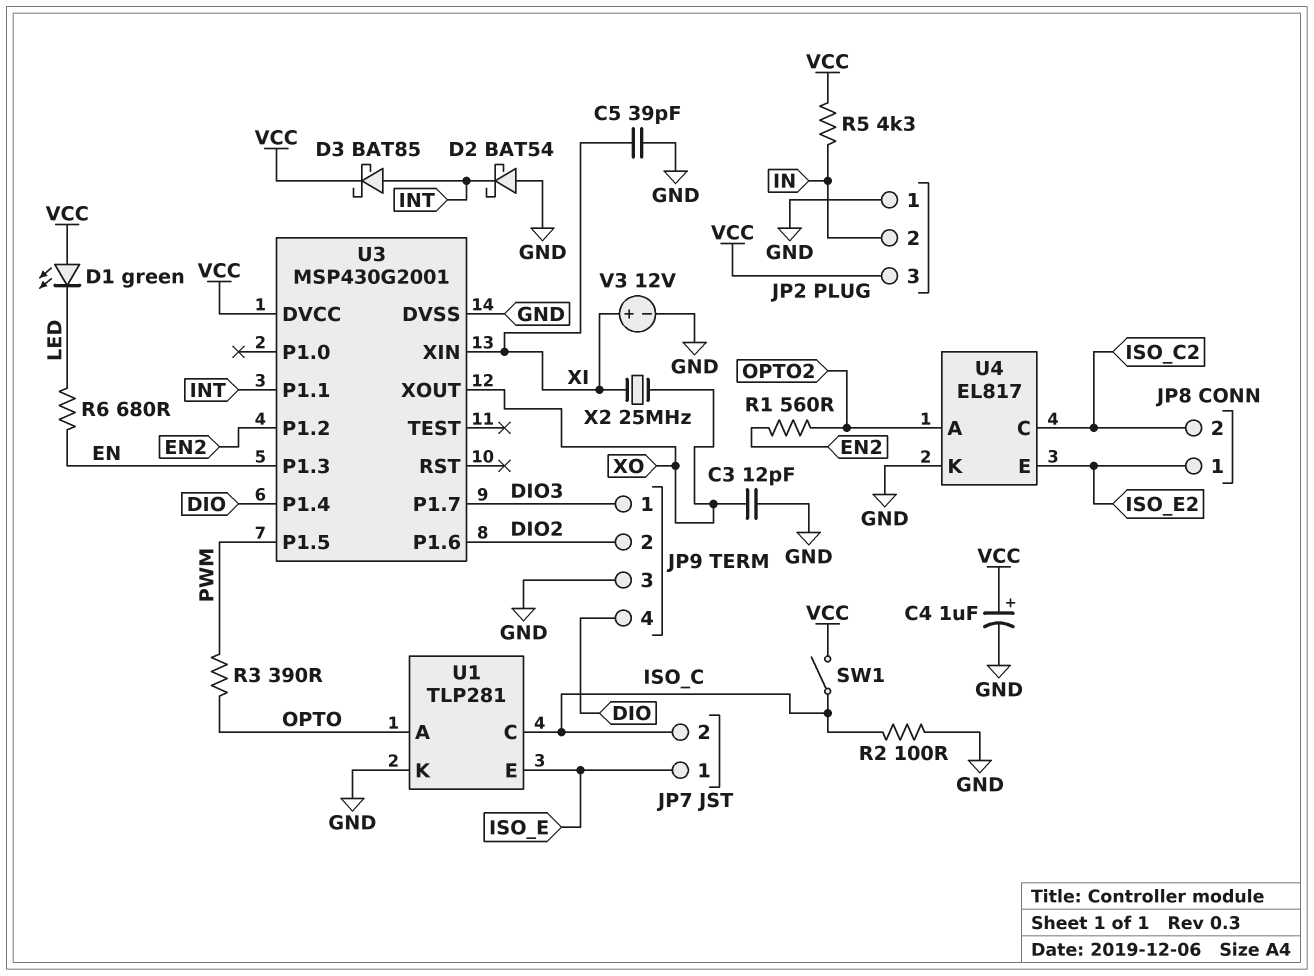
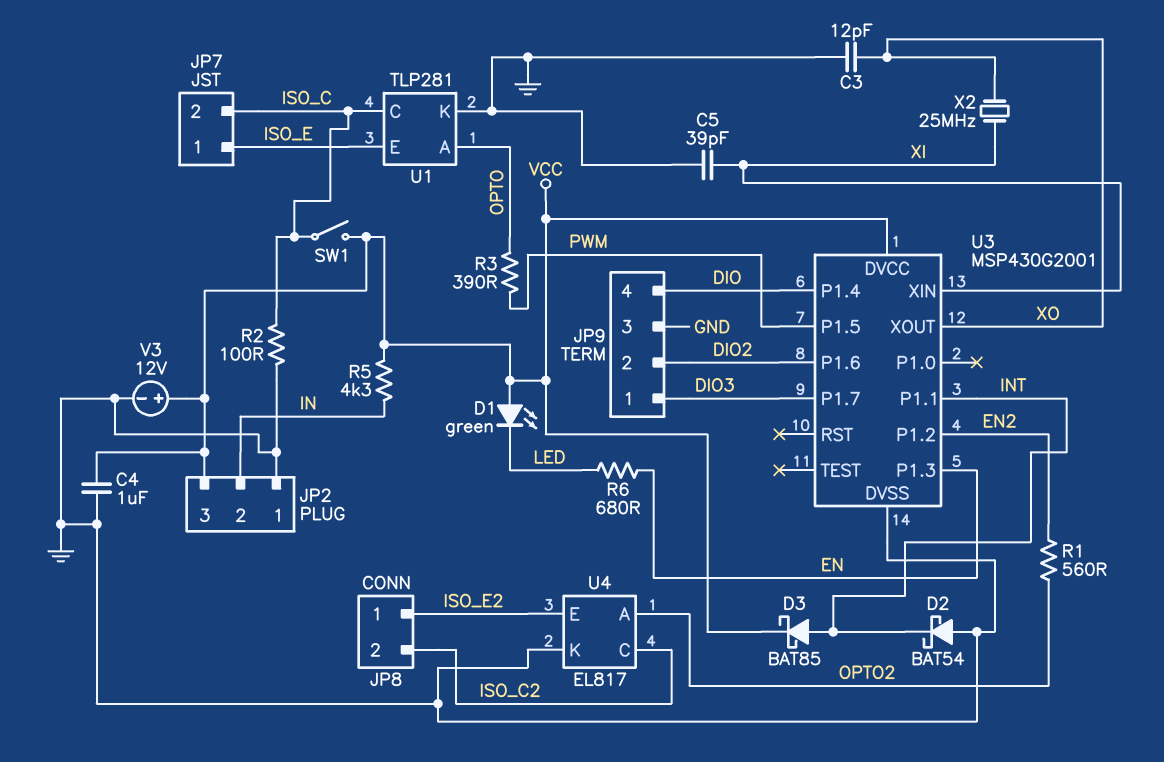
C4: 1uF (plus VCC, minus GND) -> 1uF (GND, VCC)
V3: 12V (plus XI, minus GND) -> 12V (plus VCC, minus GND)

